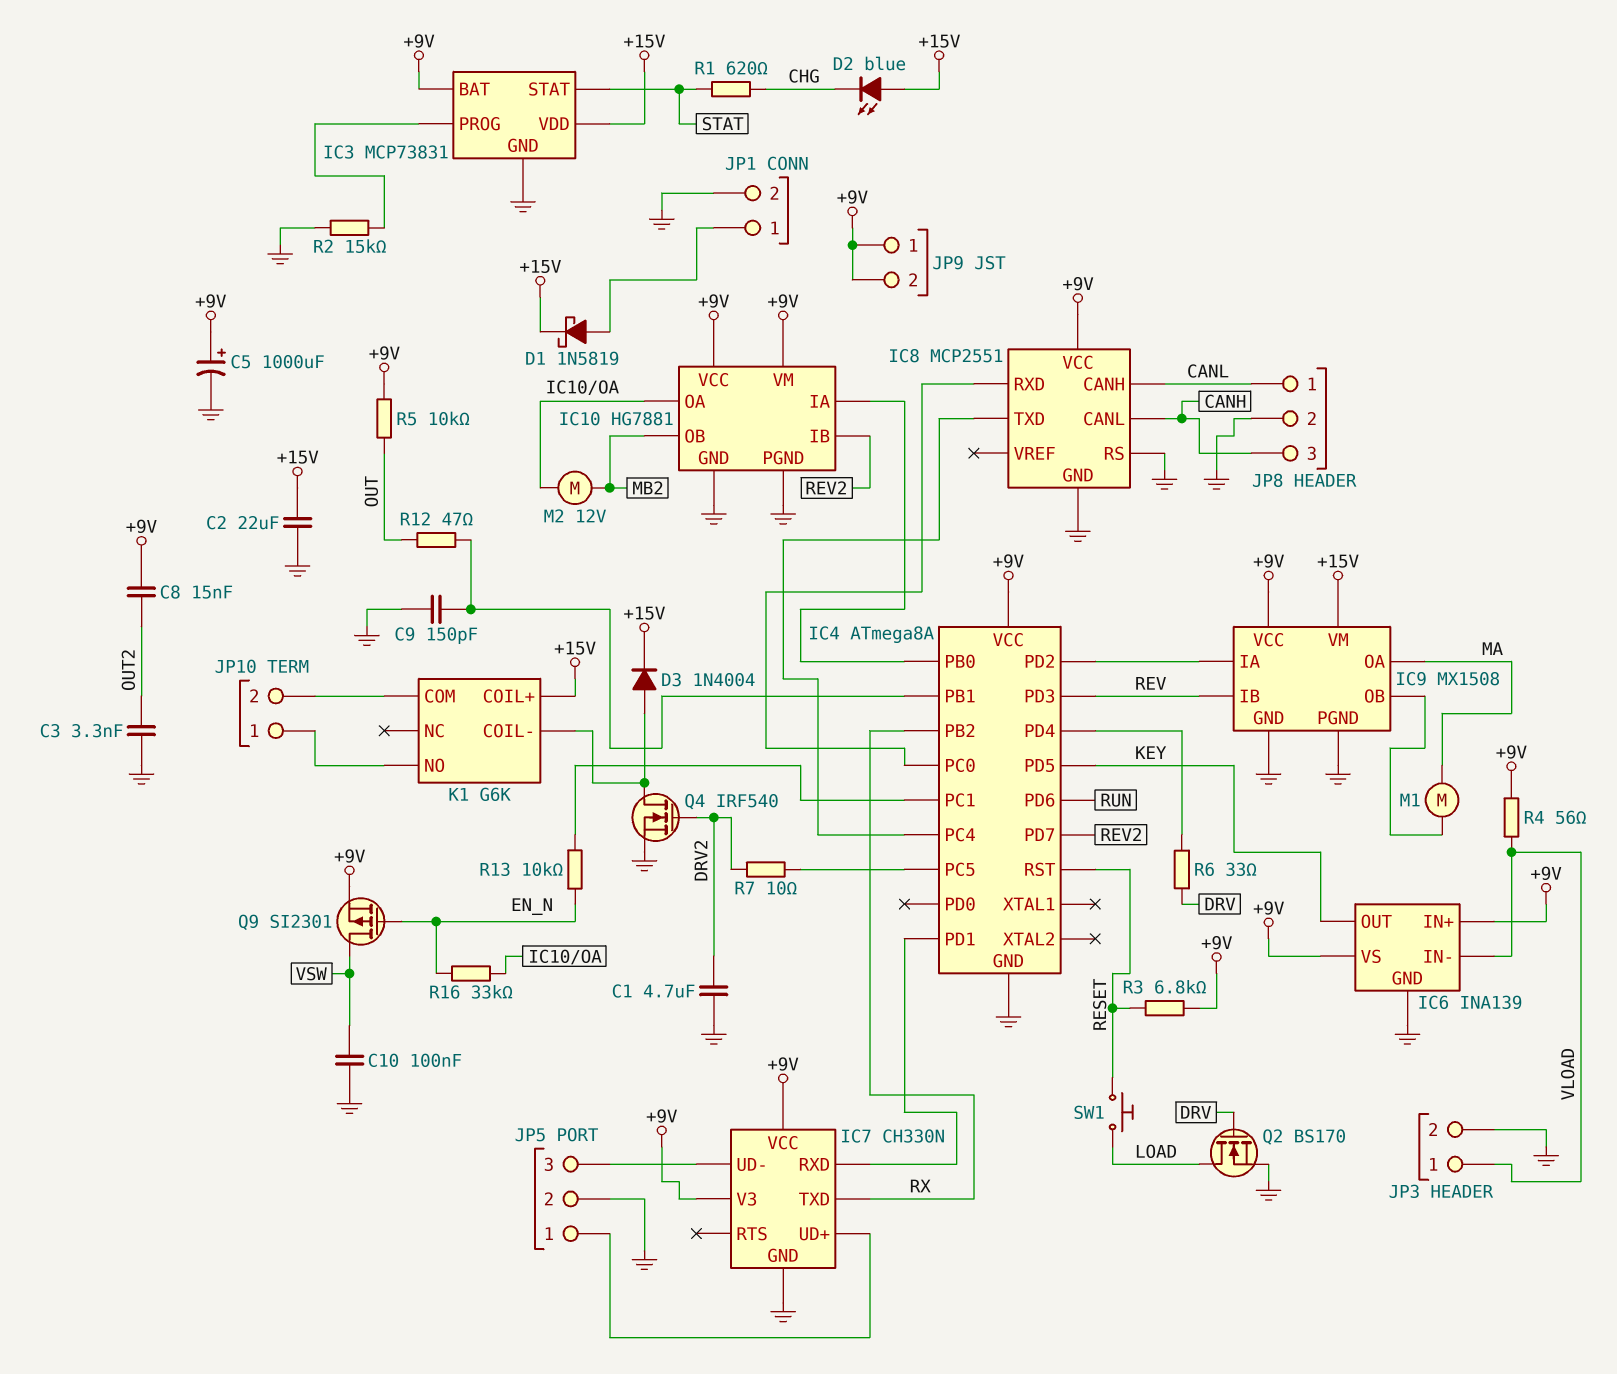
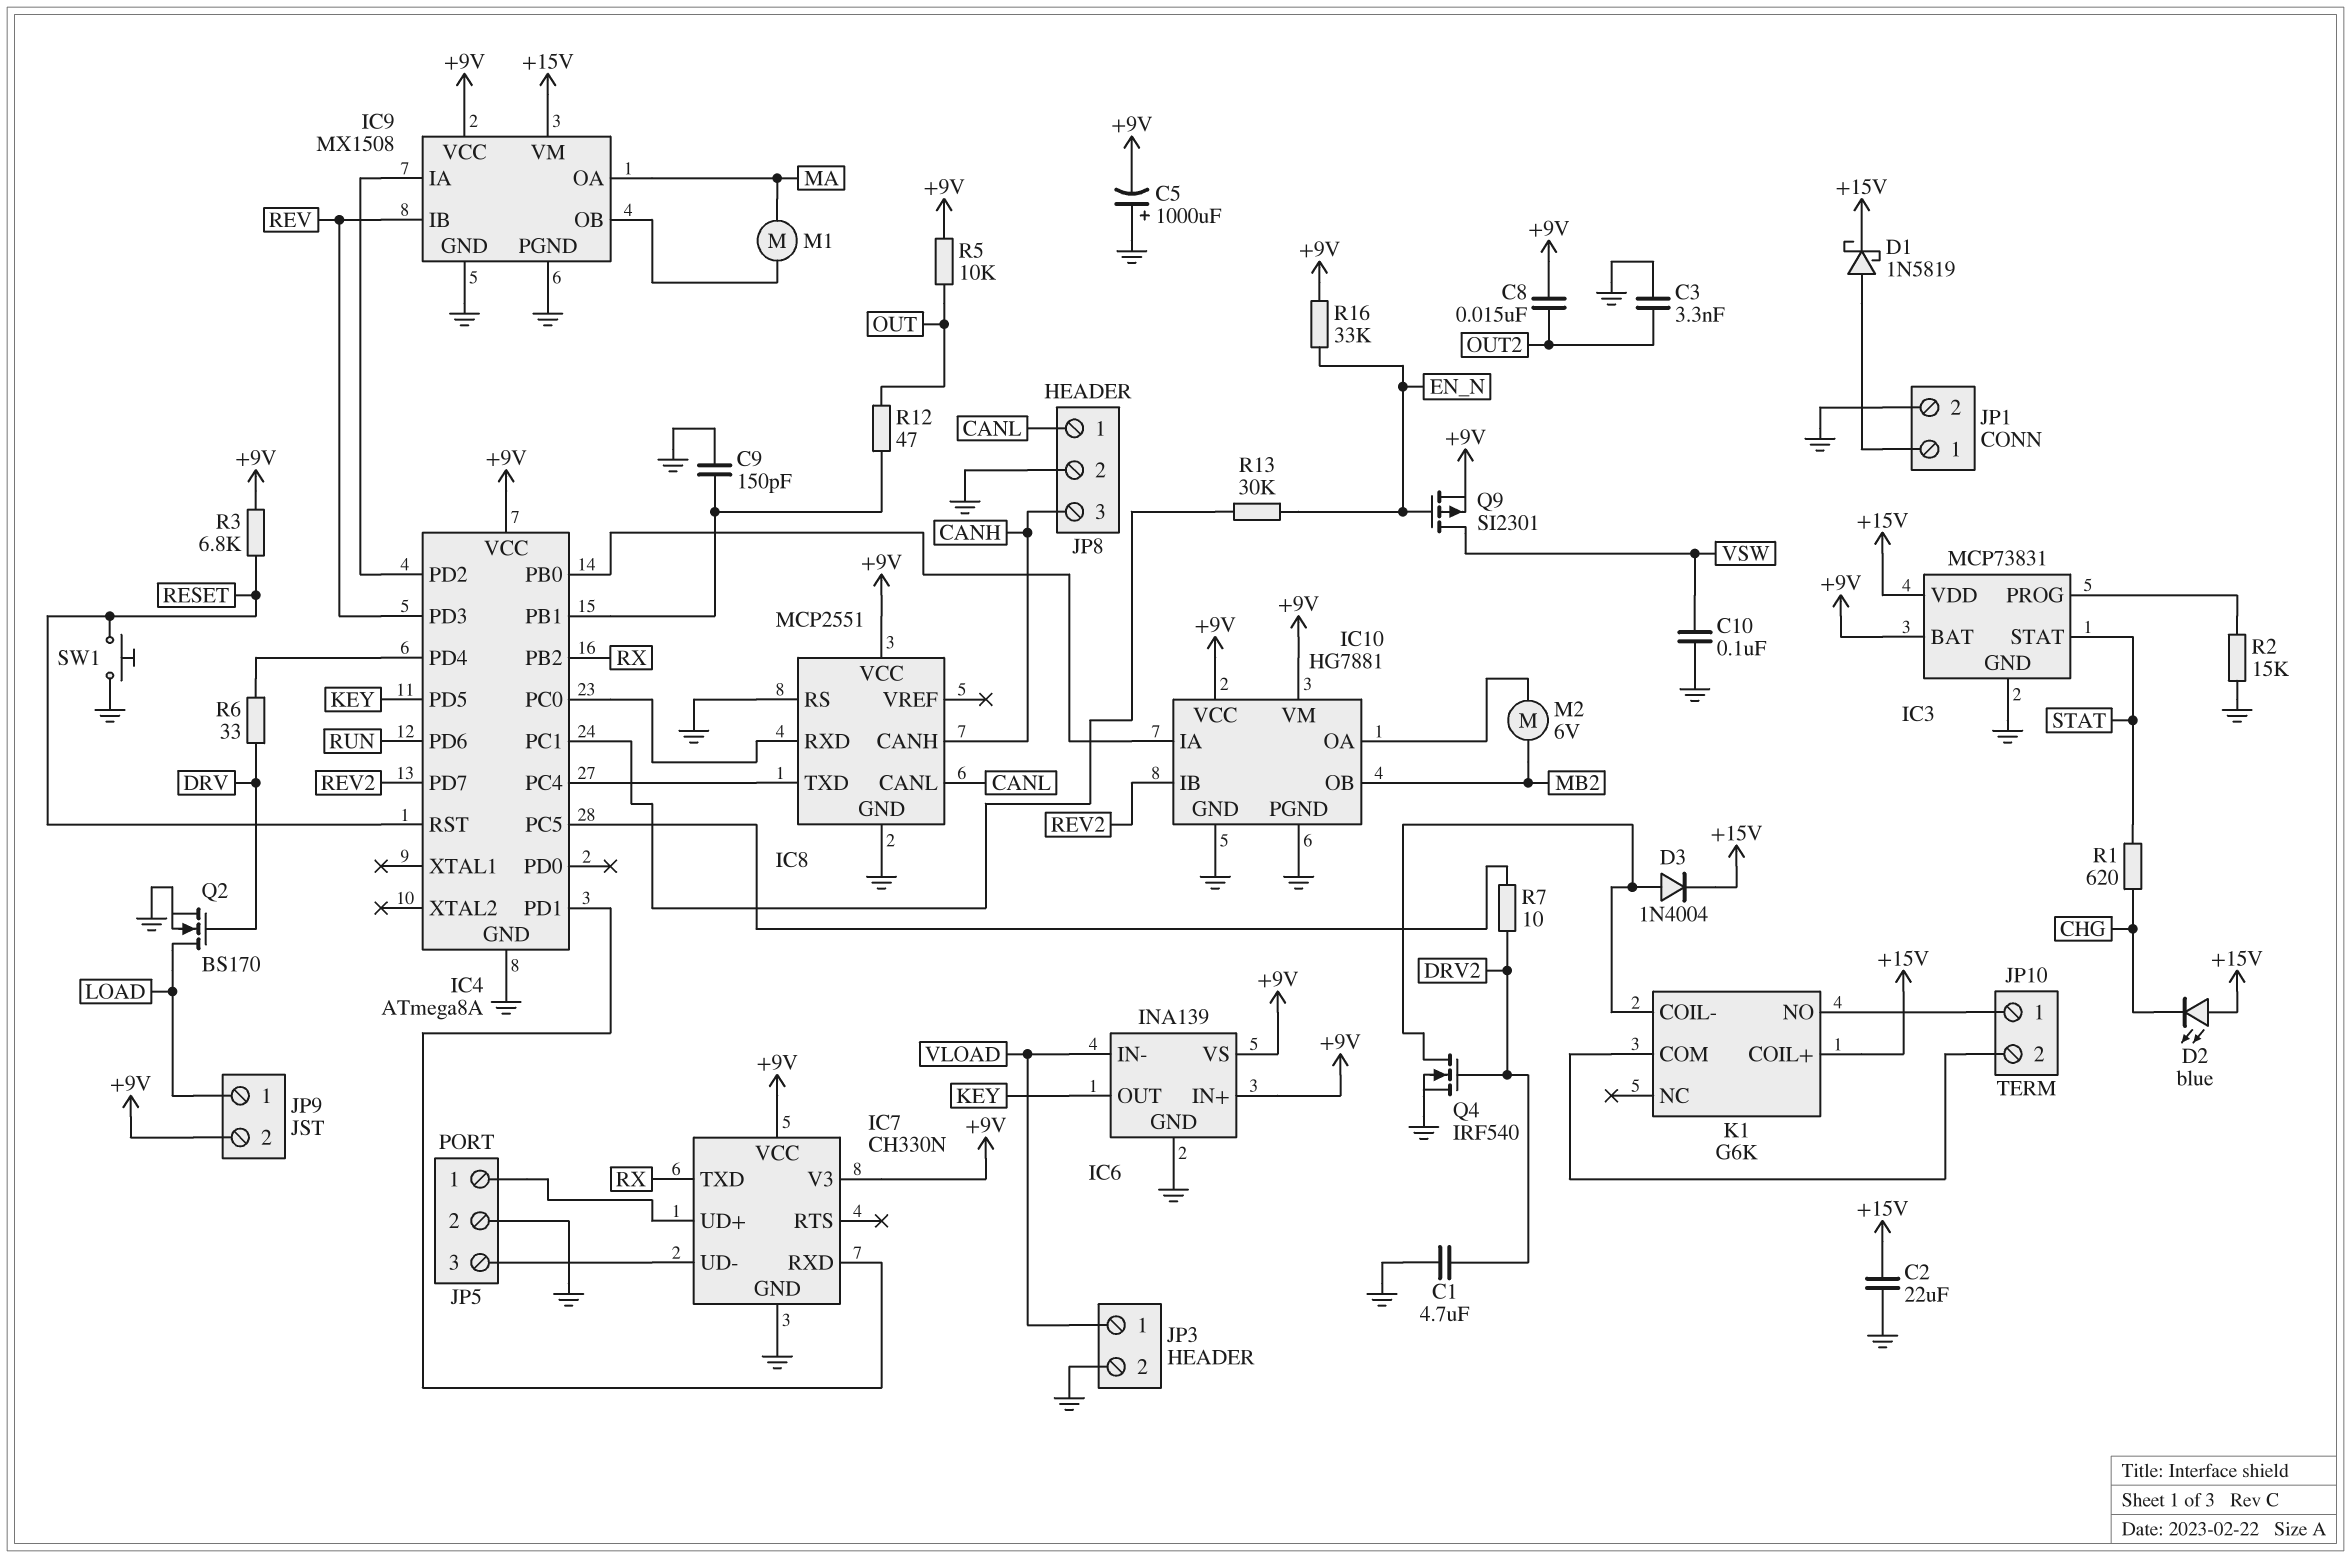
C5: 1000uF (plus +9V, minus GND) -> 1000uF (plus GND, minus +9V)
IC8 pin CANH: CANL -> CANH
IC8 pin CANL: CANH -> CANL
JP9 pin 1: +9V -> LOAD
M2: motor 12V (IC10/OA, MB2) -> motor 6V (IC10/OA, MB2)
R4: 56 (+9V, VLOAD) -> none
R13: 10k (EN_N, IC4/PC1) -> 30k (EN_N, IC4/PC1)
R16: 33k (EN_N, IC10/OA) -> 33k (+9V, EN_N)
SW1: button (LOAD, RESET) -> button (GND, RESET)

